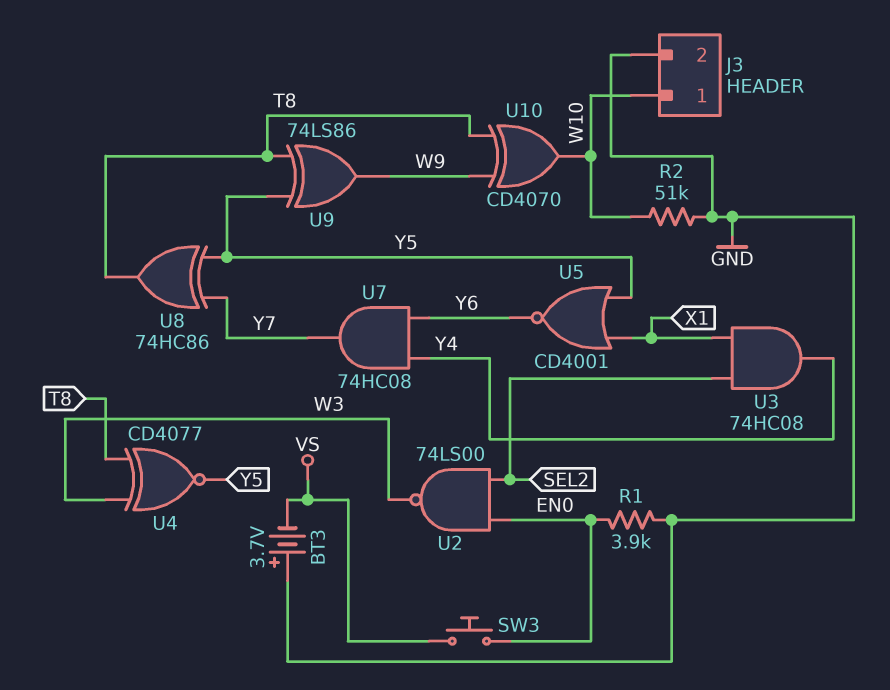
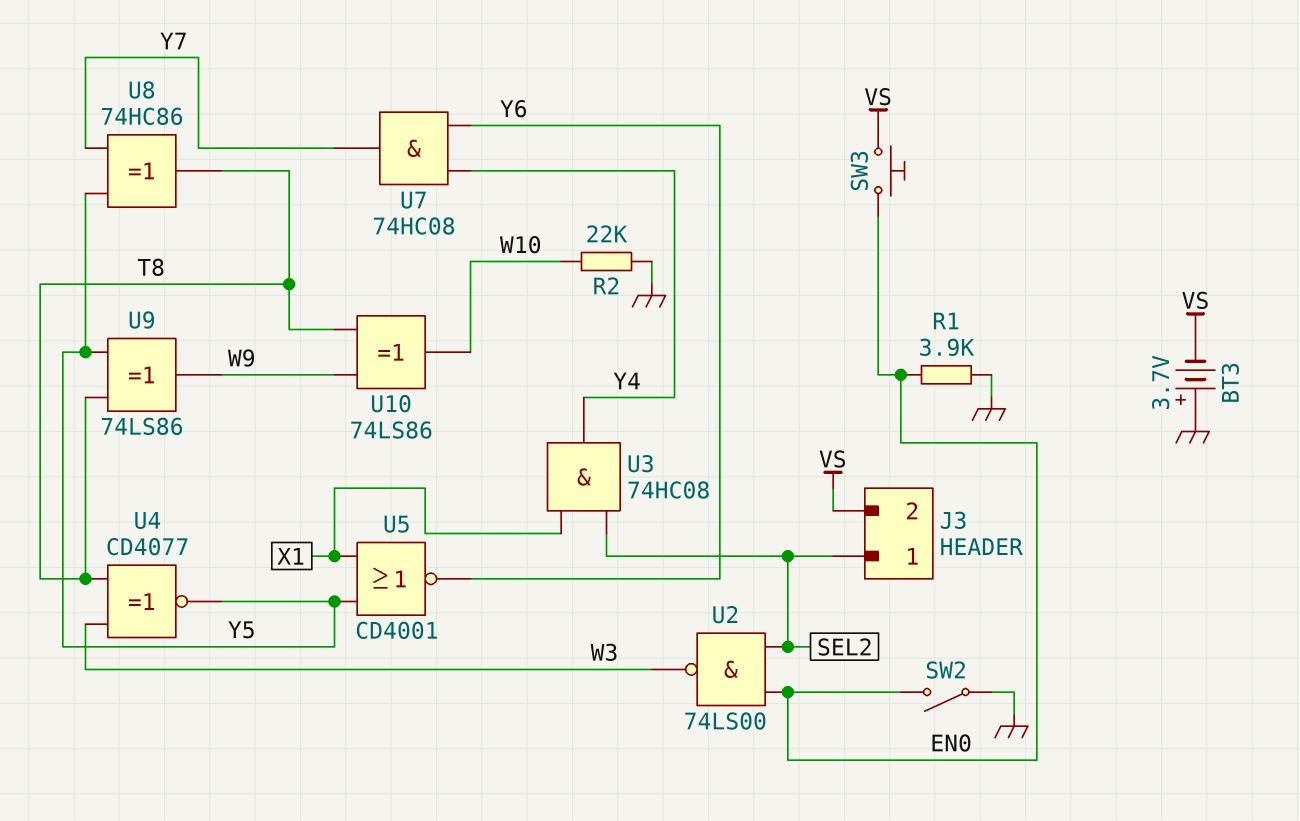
J3 pin 1: W10 -> SEL2
J3 pin 2: GND -> VS
R2: 51k (GND, W10) -> 22k (GND, W10)
SW2: none -> switch (EN0, GND)
U10: XOR CD4070 (in T8, in W9, out W10) -> XOR 74LS86 (in T8, in W9, out W10)

